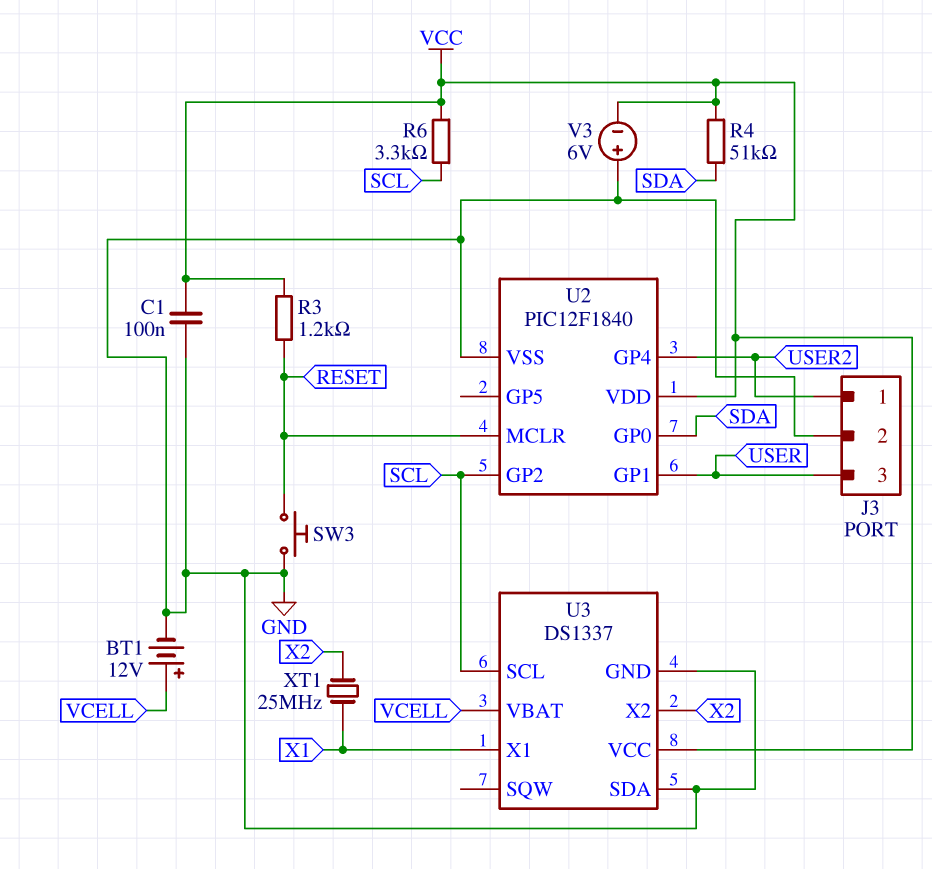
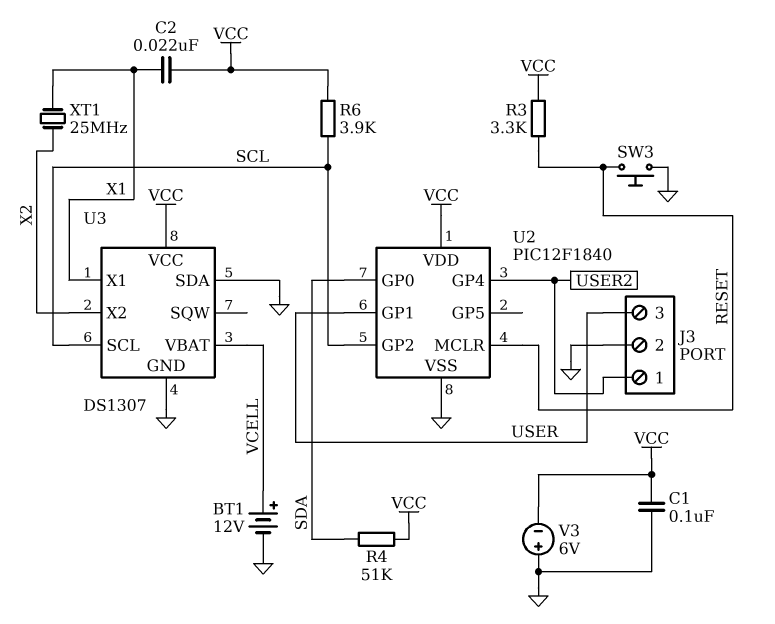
C2: none -> 22nF (VCC, X1)
R3: 1.2k (RESET, VCC) -> 3.3k (RESET, VCC)
R6: 3.3k (SCL, VCC) -> 3.9k (SCL, VCC)
U3: DS1337 -> DS1307

